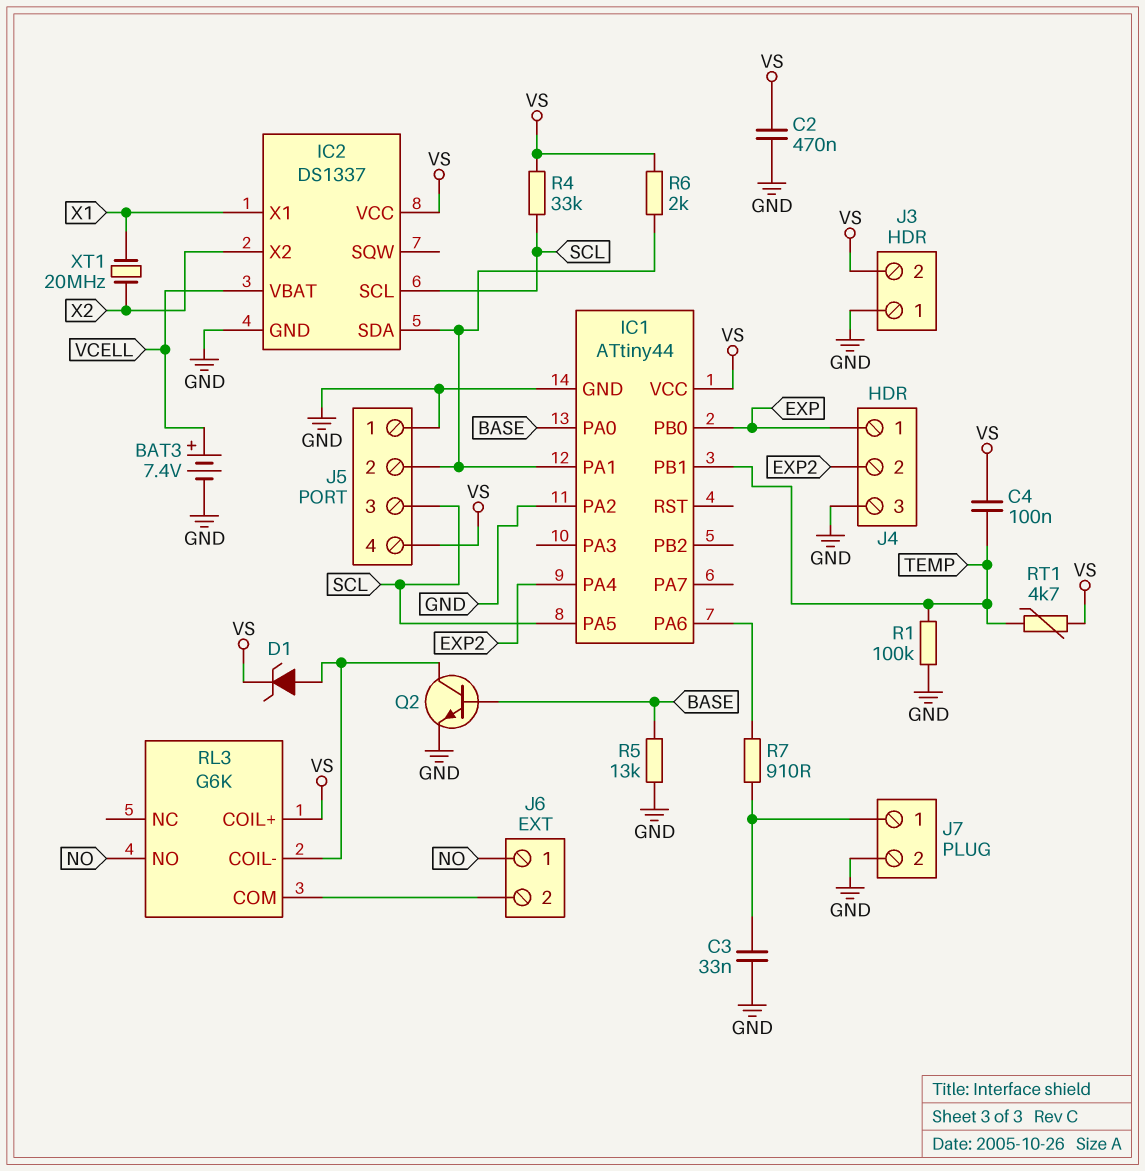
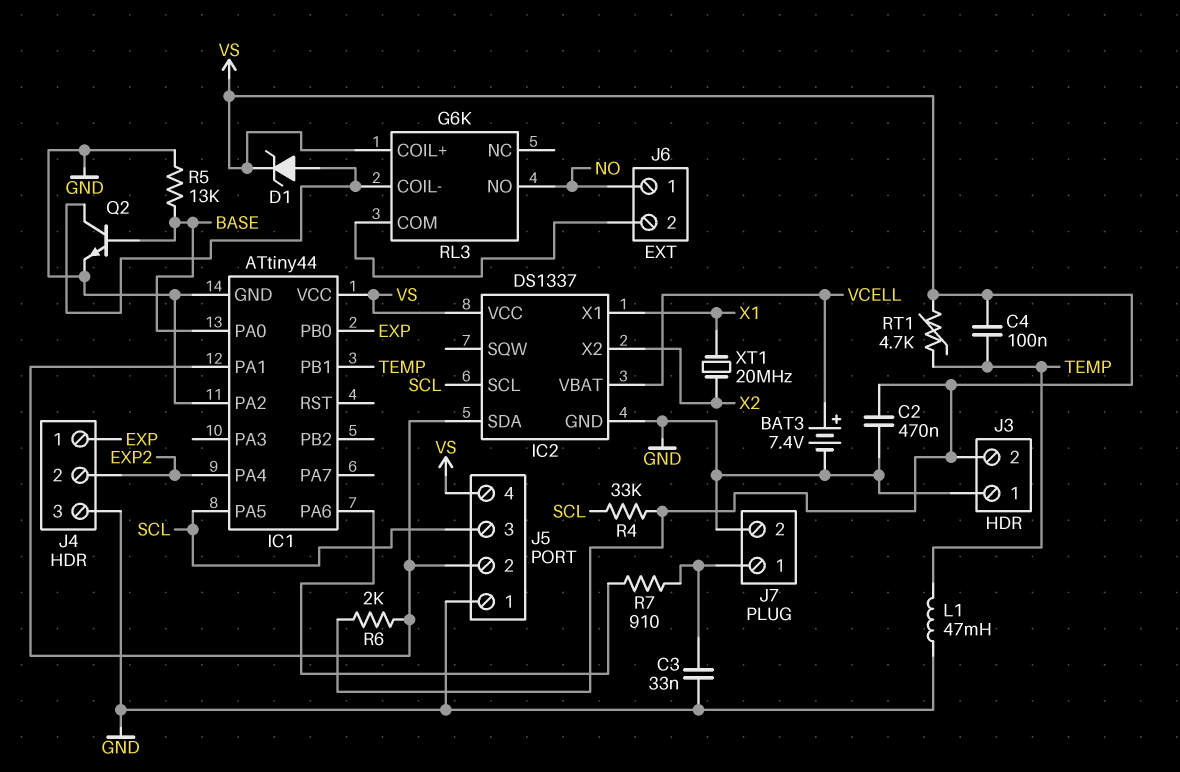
L1: none -> 47mH (GND, TEMP)
R1: 100k (GND, TEMP) -> none

